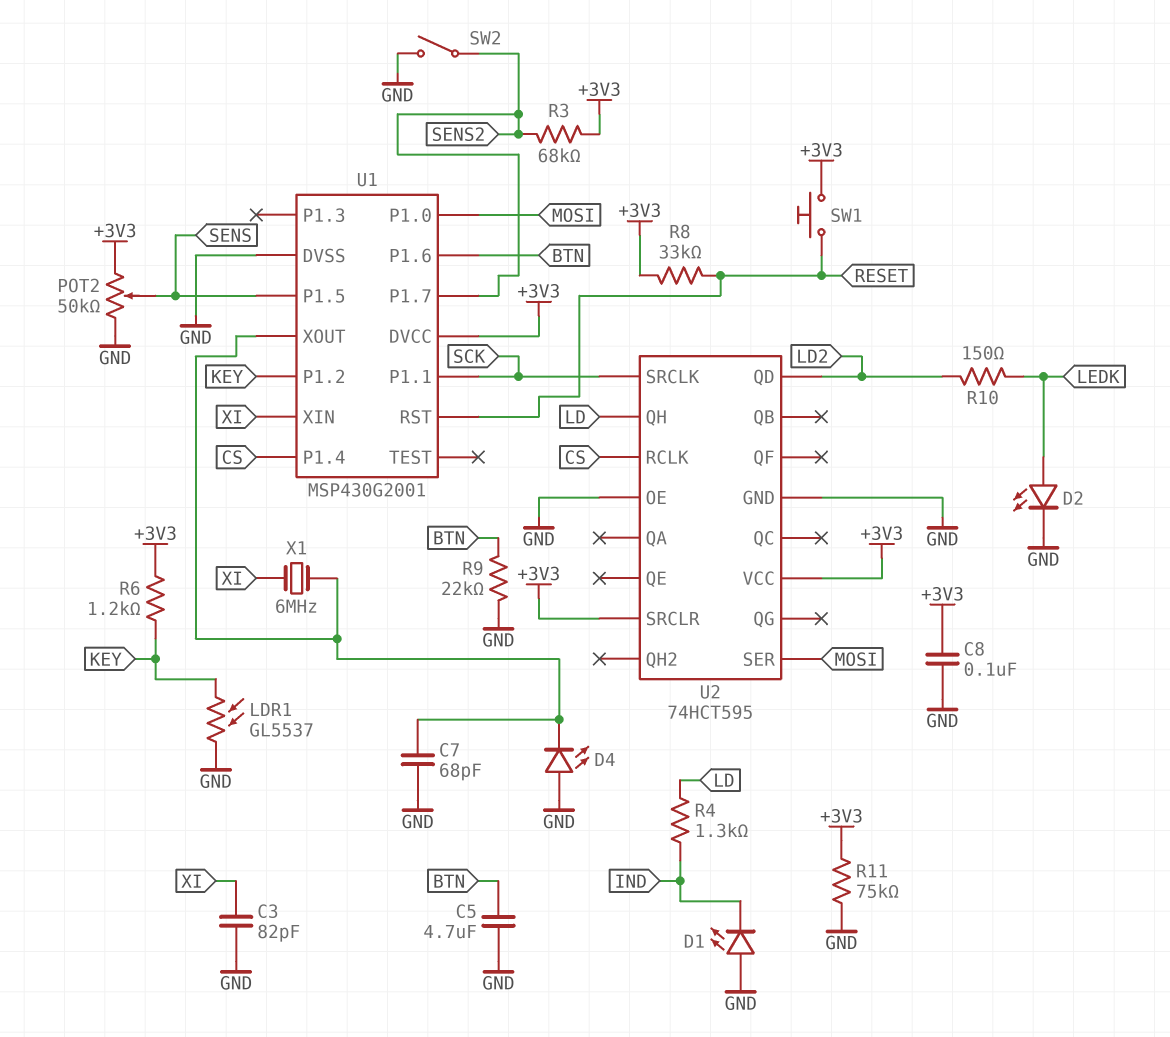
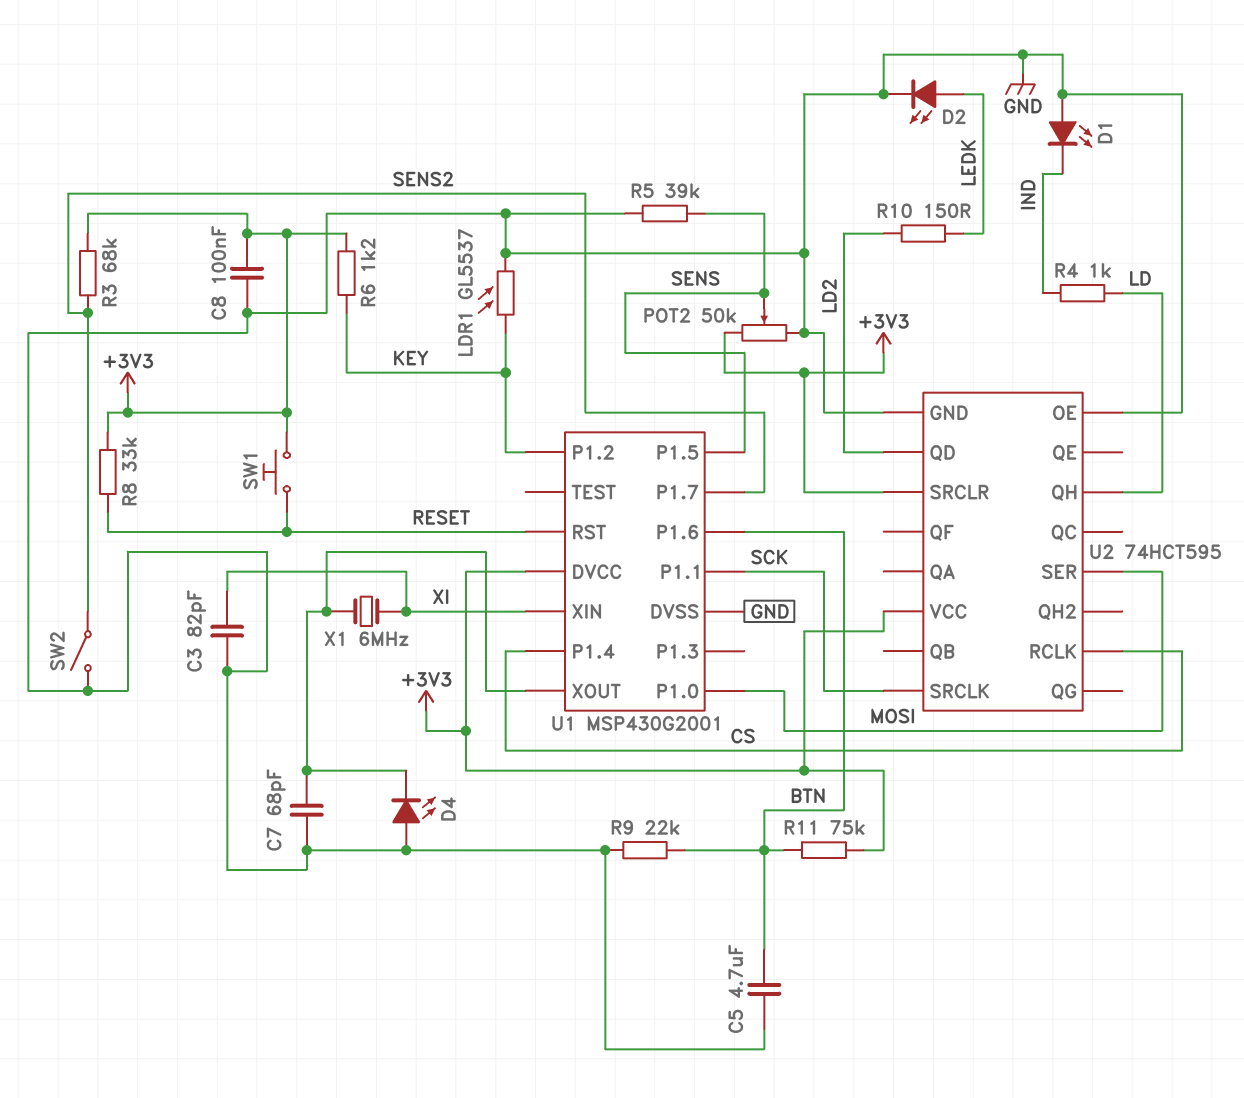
R4: 1.3k (IND, LD) -> 1k (IND, LD)
R5: none -> 39k (GND, SENS)
R11: 75k (+3V3, GND) -> 75k (+3V3, BTN)

